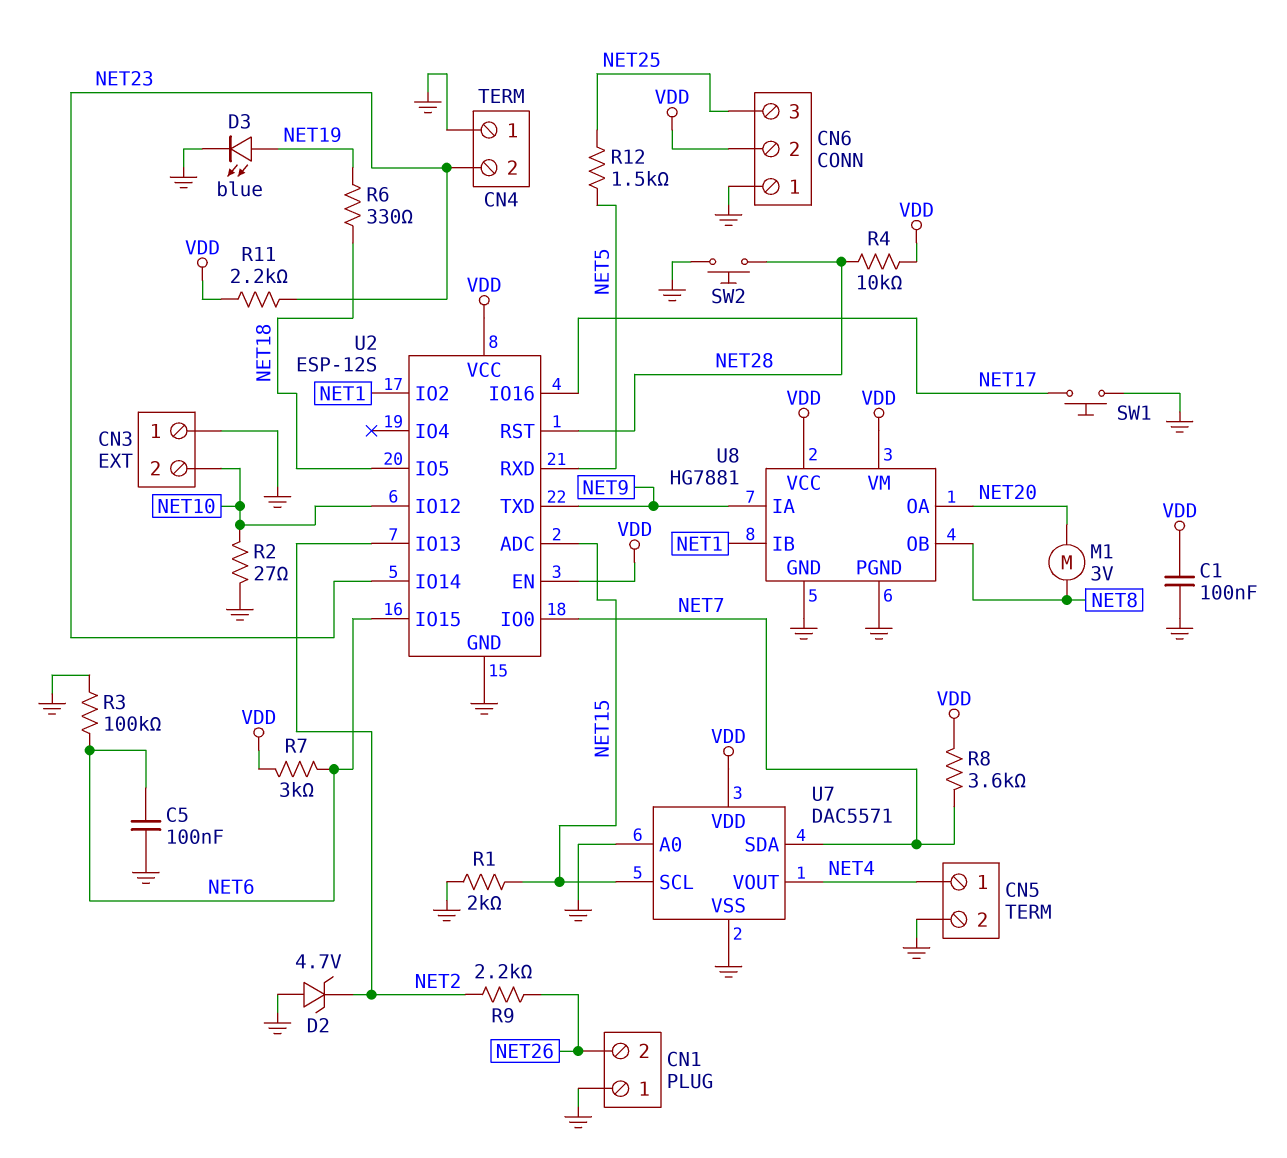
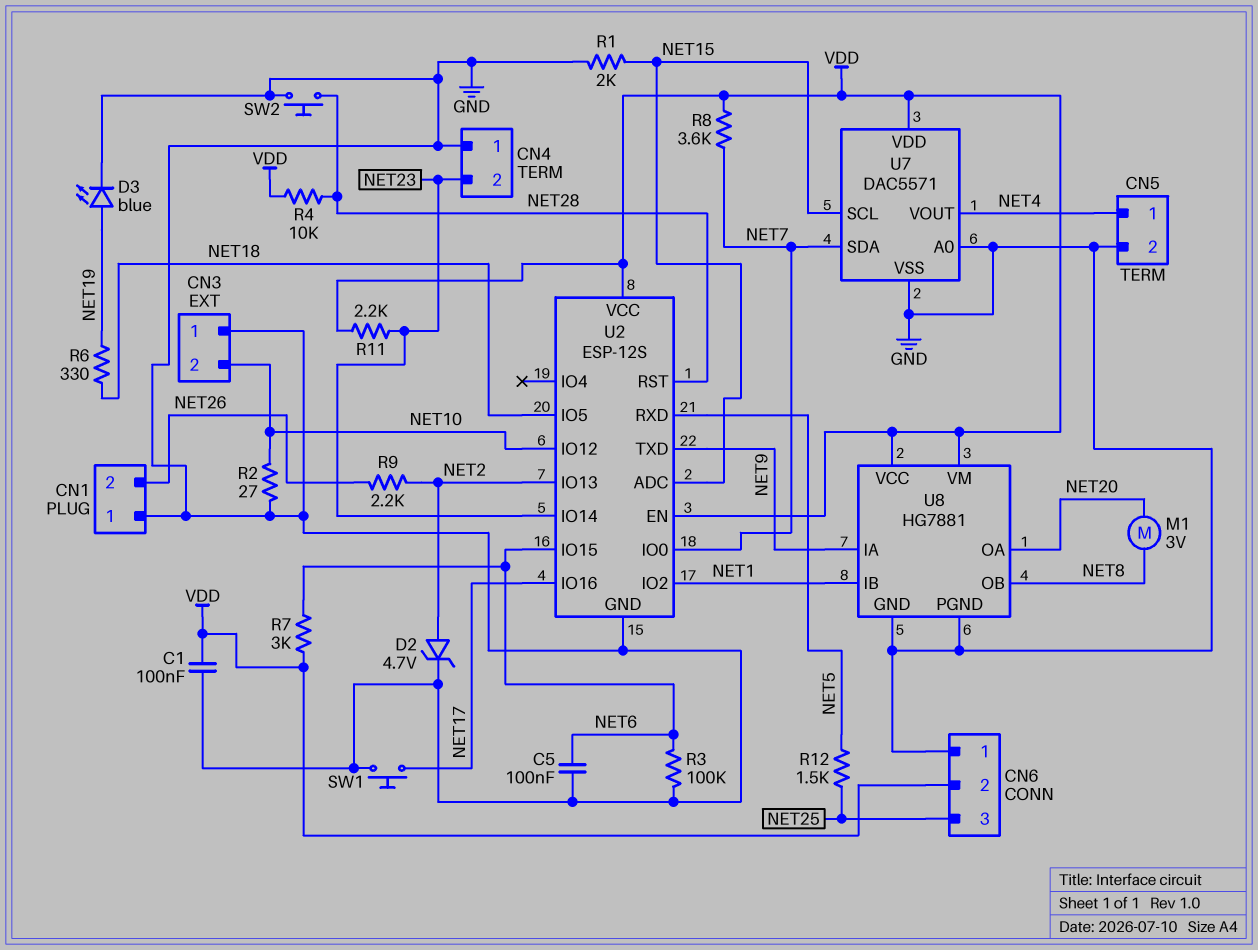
D2: zener 4.7V (A GND, K NET2) -> zener 4.7V (A NET2, K GND)

